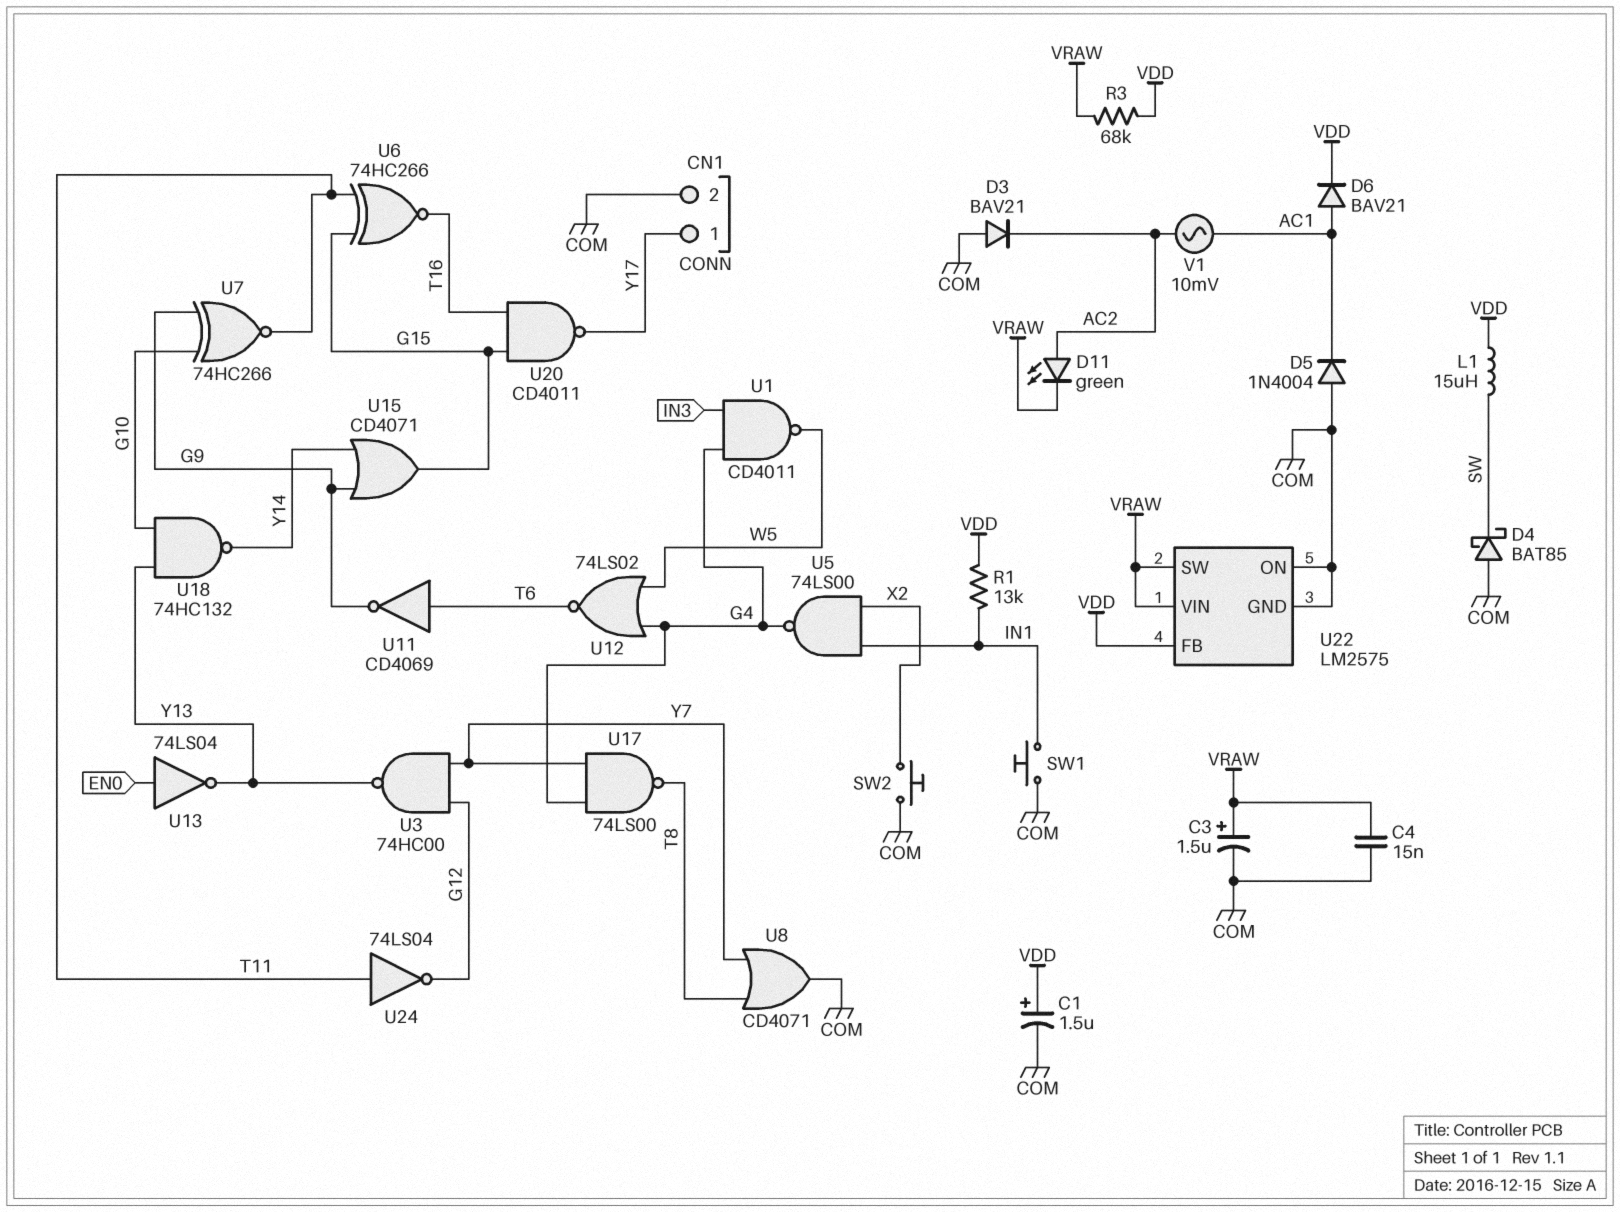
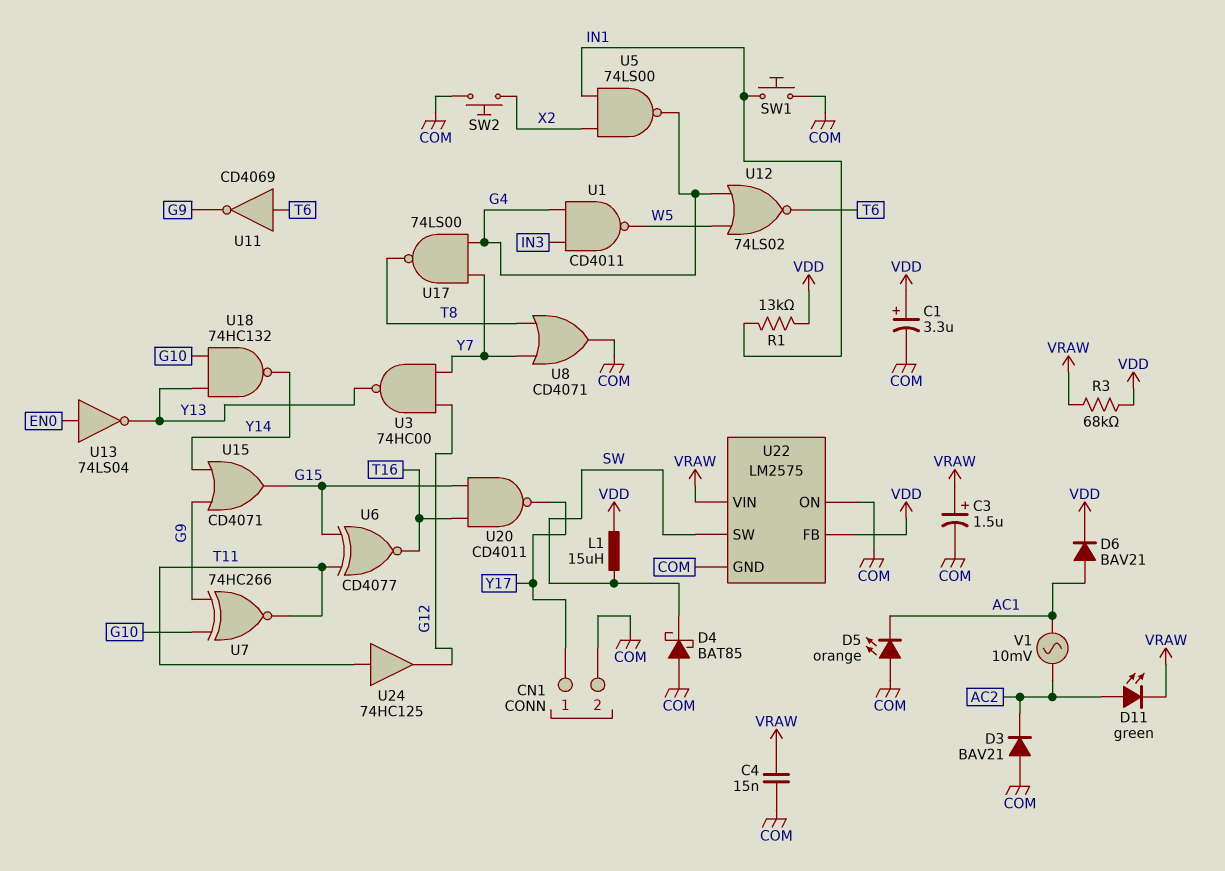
C1: 1.5uF (plus VDD, minus COM) -> 3.3uF (plus VDD, minus COM)
D5: diode 1N4004 (A COM, K AC1) -> LED orange (A COM, K AC1)
U6: XNOR 74HC266 (in G15, in T11, out T16) -> XNOR CD4077 (in G15, in T11, out T16)
U22 pin SW: VRAW -> SW
U24: NOT 74LS04 (in T11, out G12) -> buffer 74HC125 (in T11, out G12)

